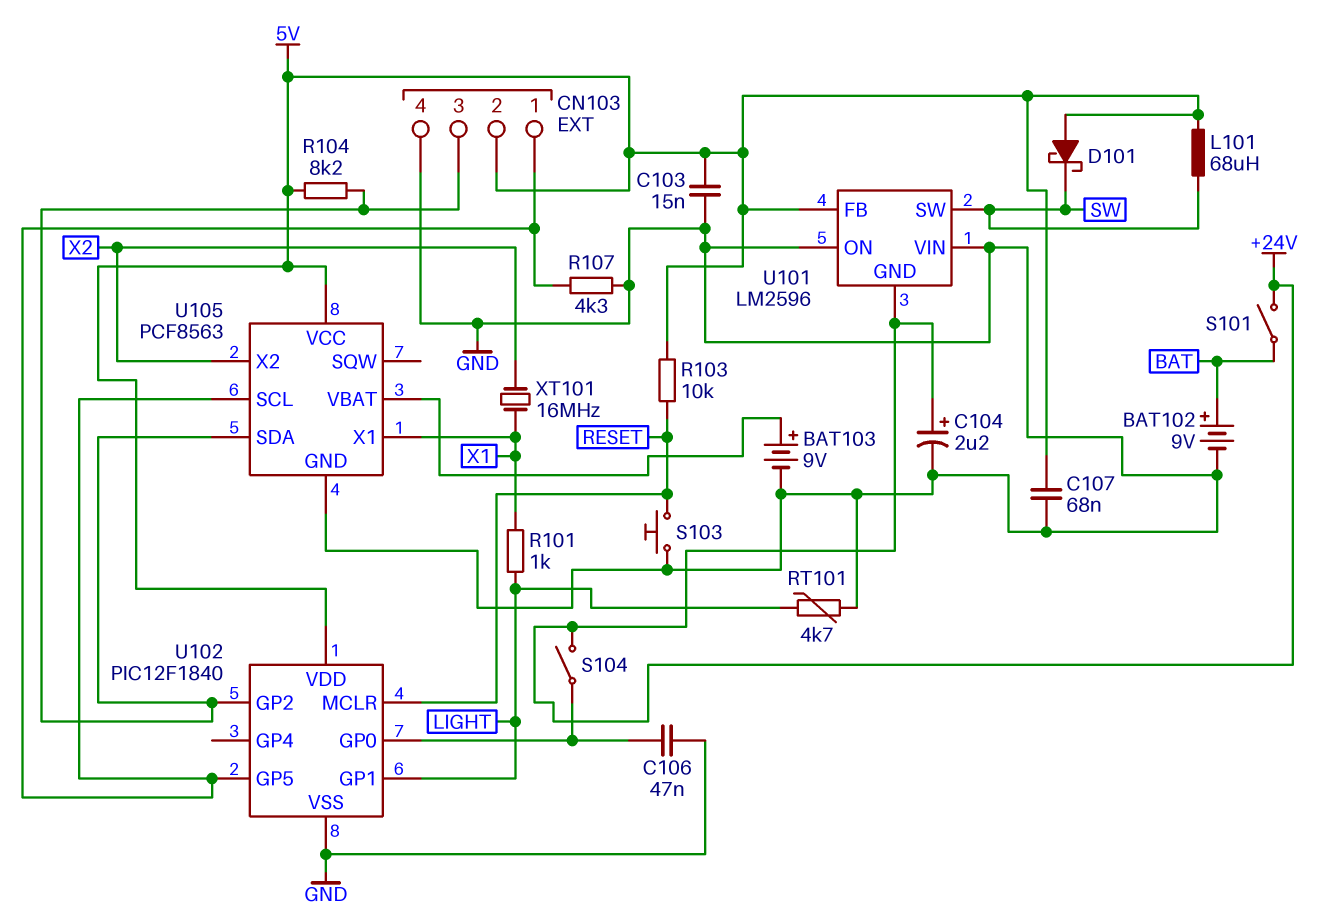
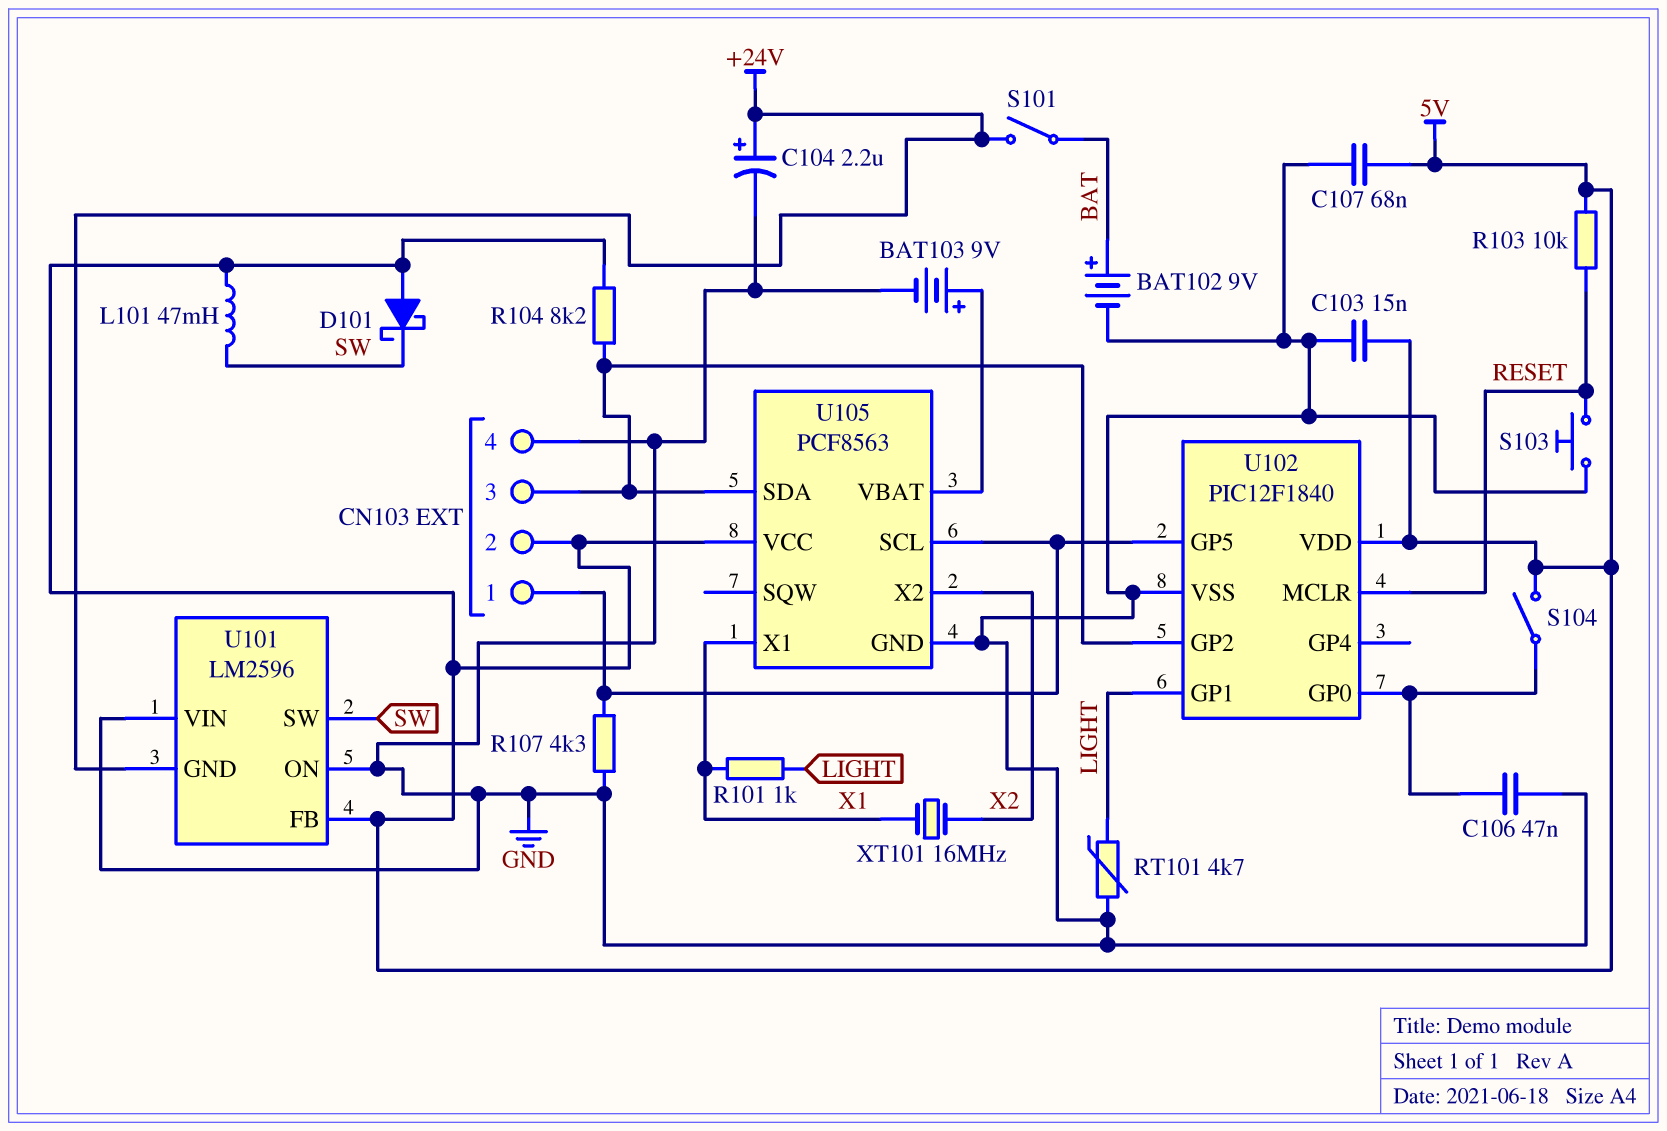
L101: 68uH (5V, SW) -> 47mH (5V, SW)
S104: switch (+24V, U102/GP0) -> switch (5V, U102/GP0)

